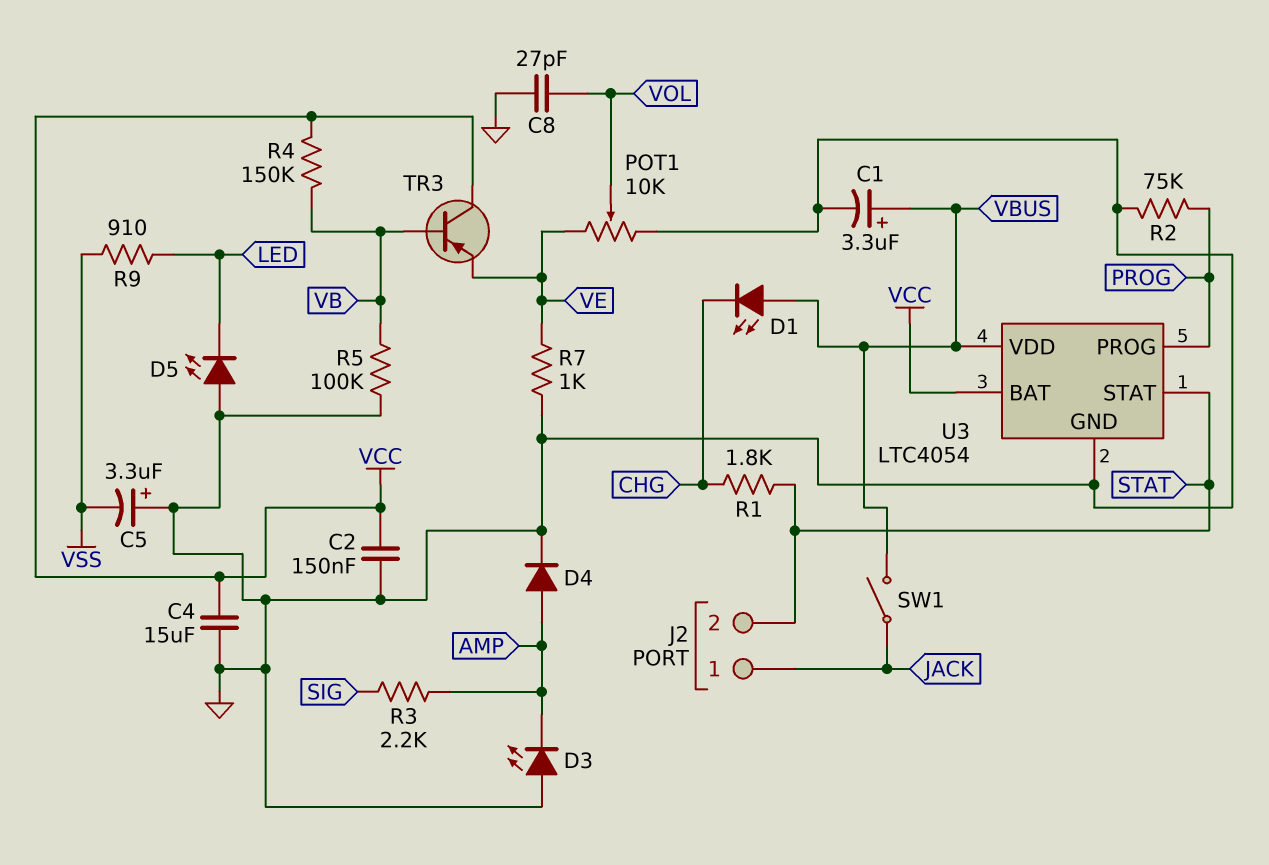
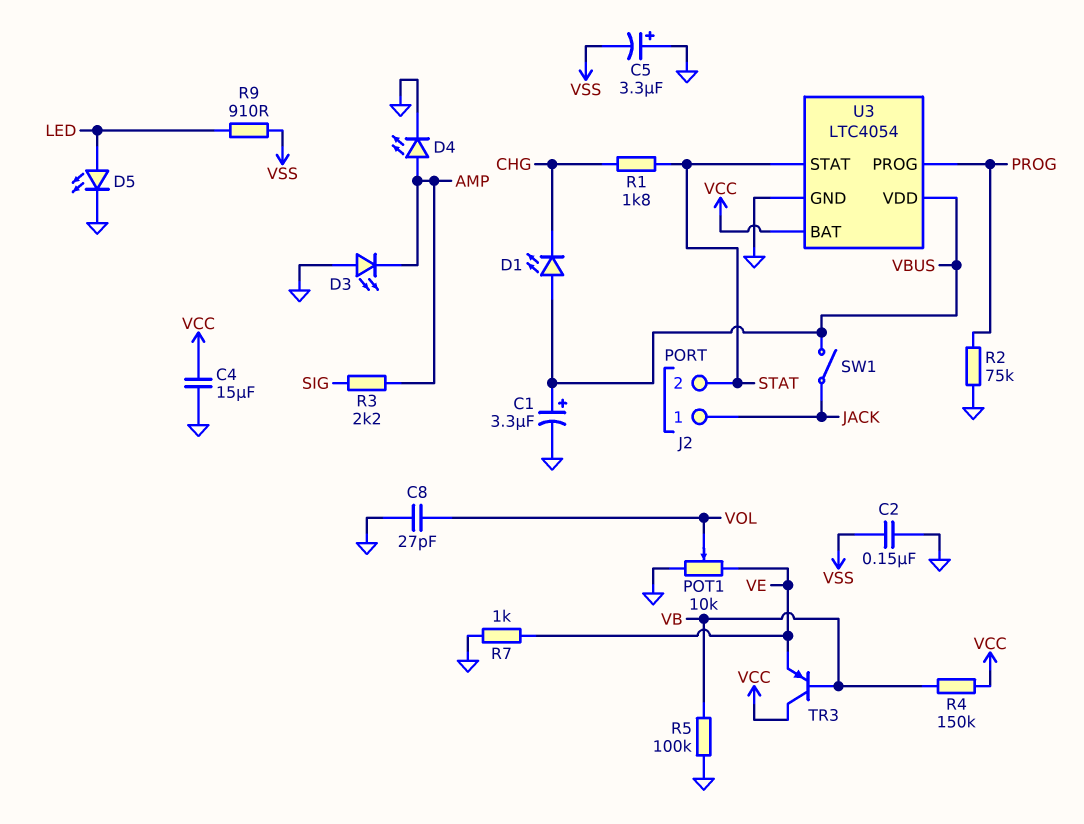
C2: 150nF (GND, VCC) -> 150nF (GND, VSS)
D4: diode (A AMP, K GND) -> LED (A AMP, K GND)
D5: LED (A GND, K LED) -> LED (A LED, K GND)

